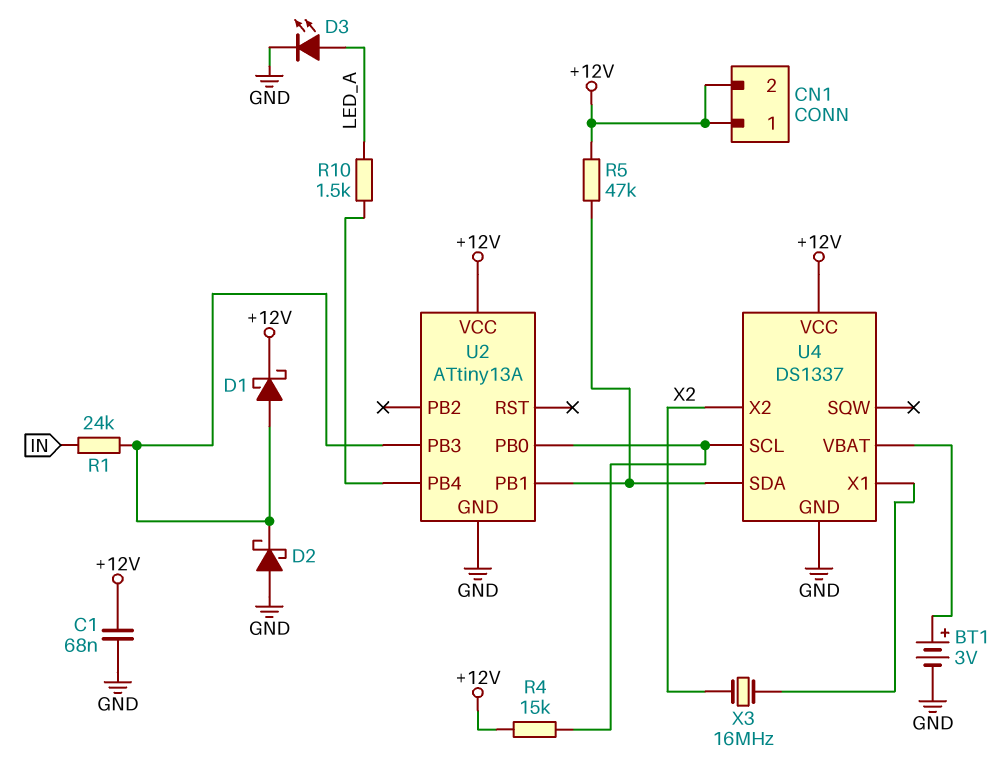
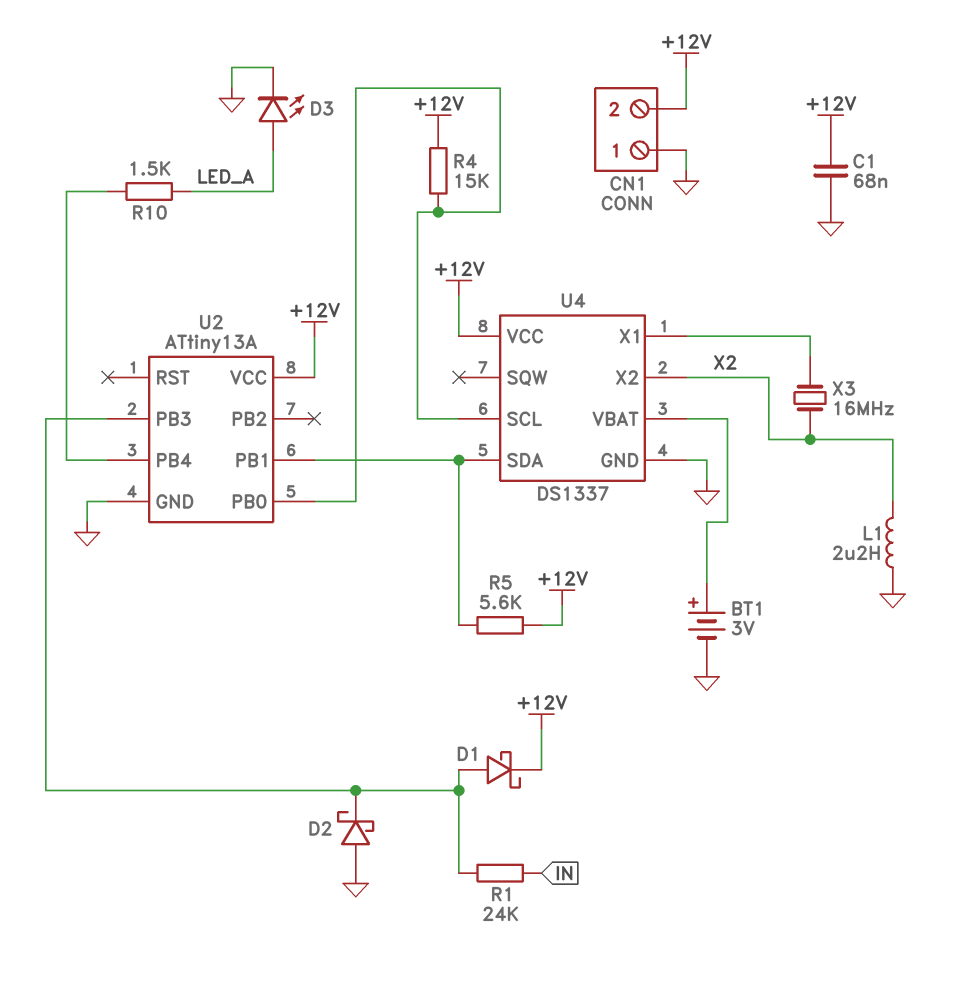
CN1 pin 1: +12V -> GND
L1: none -> 2.2uH (GND, X2)
R5: 47k (+12V, U2/PB1) -> 5.6k (+12V, U2/PB1)

